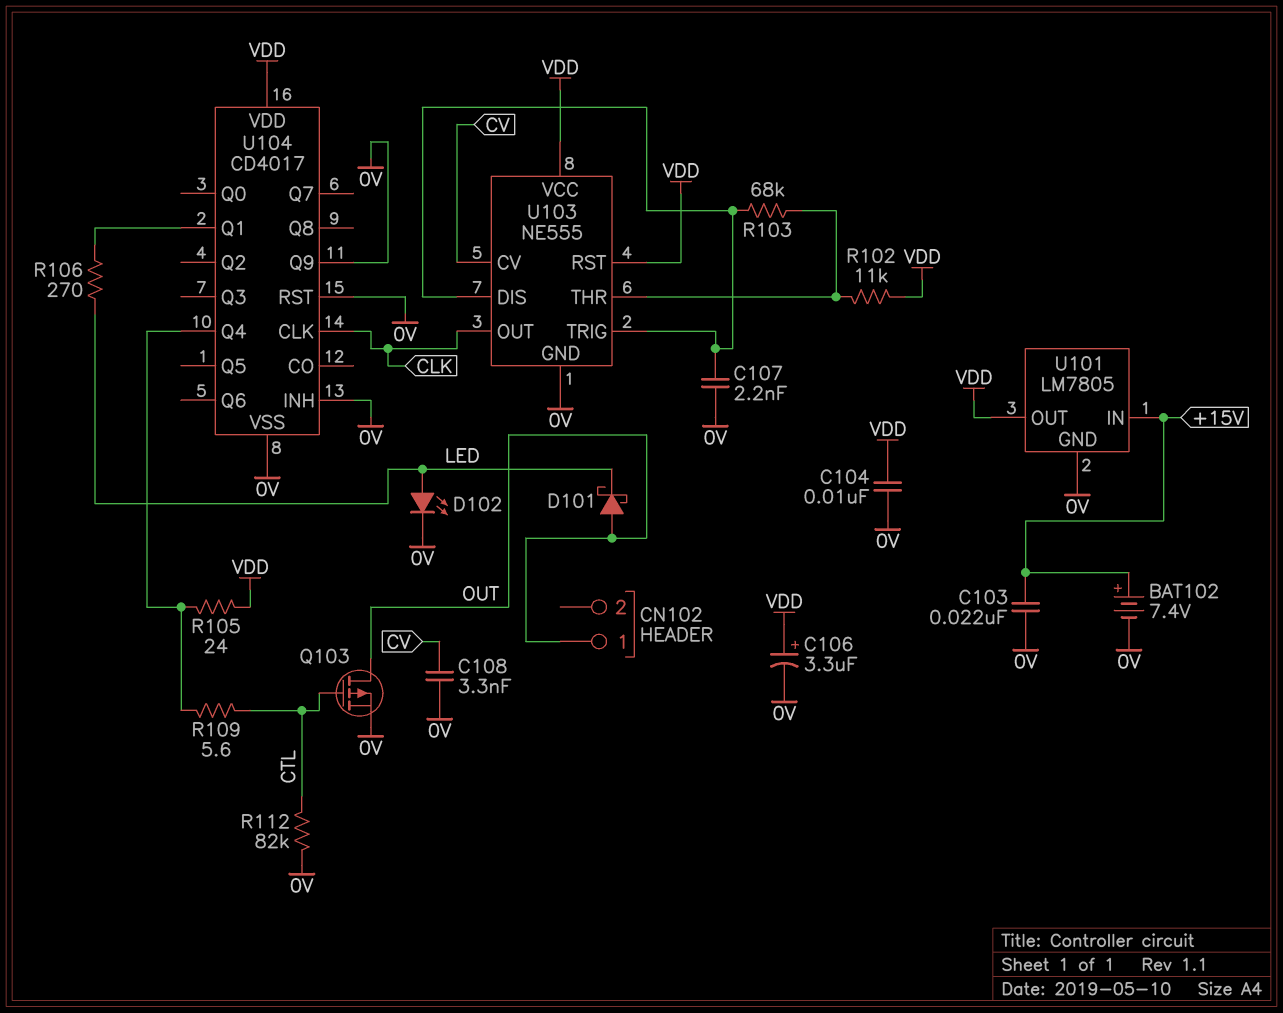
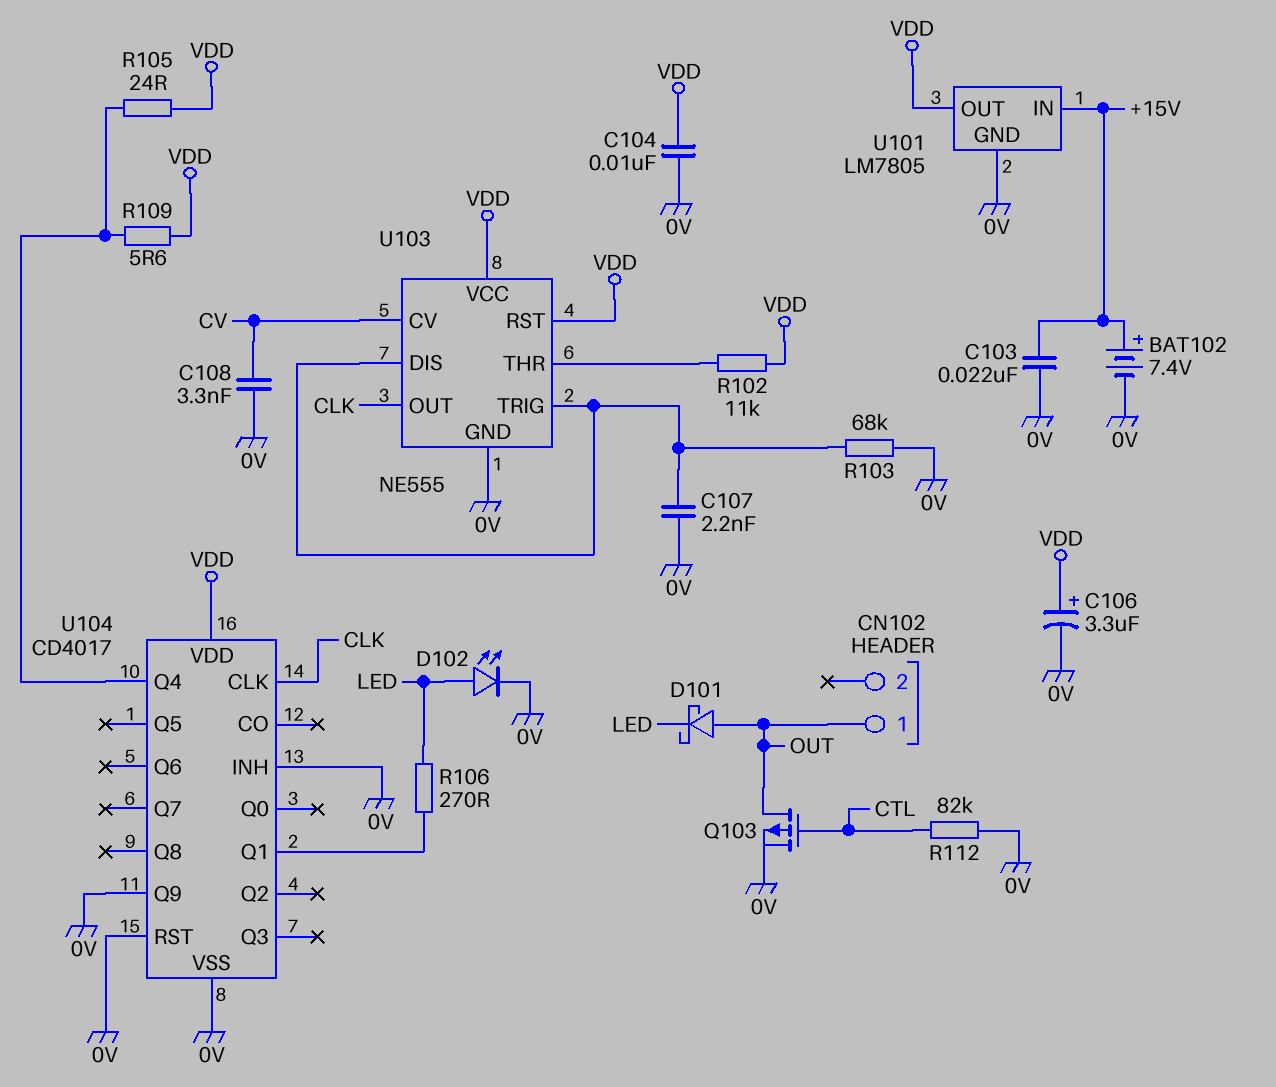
R103: 68k (U103/DIS, U103/THR) -> 68k (0V, U103/DIS)
R109: 5.6 (CTL, U104/Q4) -> 5.6 (U104/Q4, VDD)

